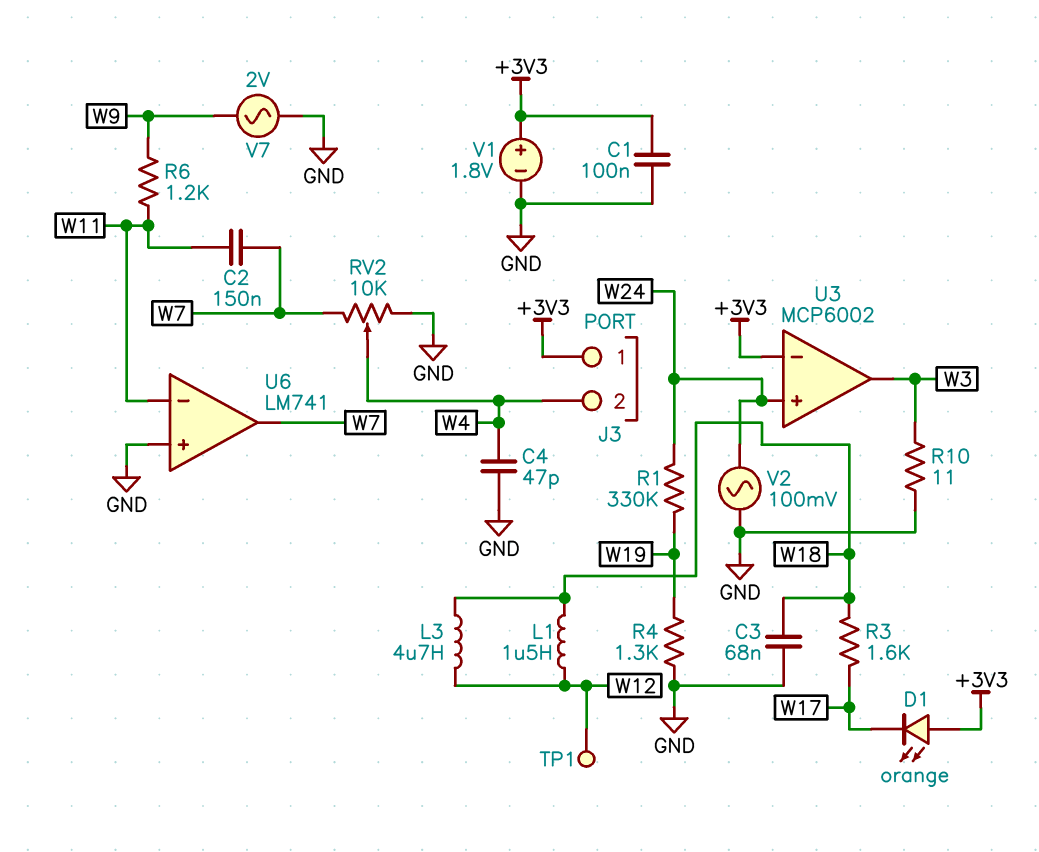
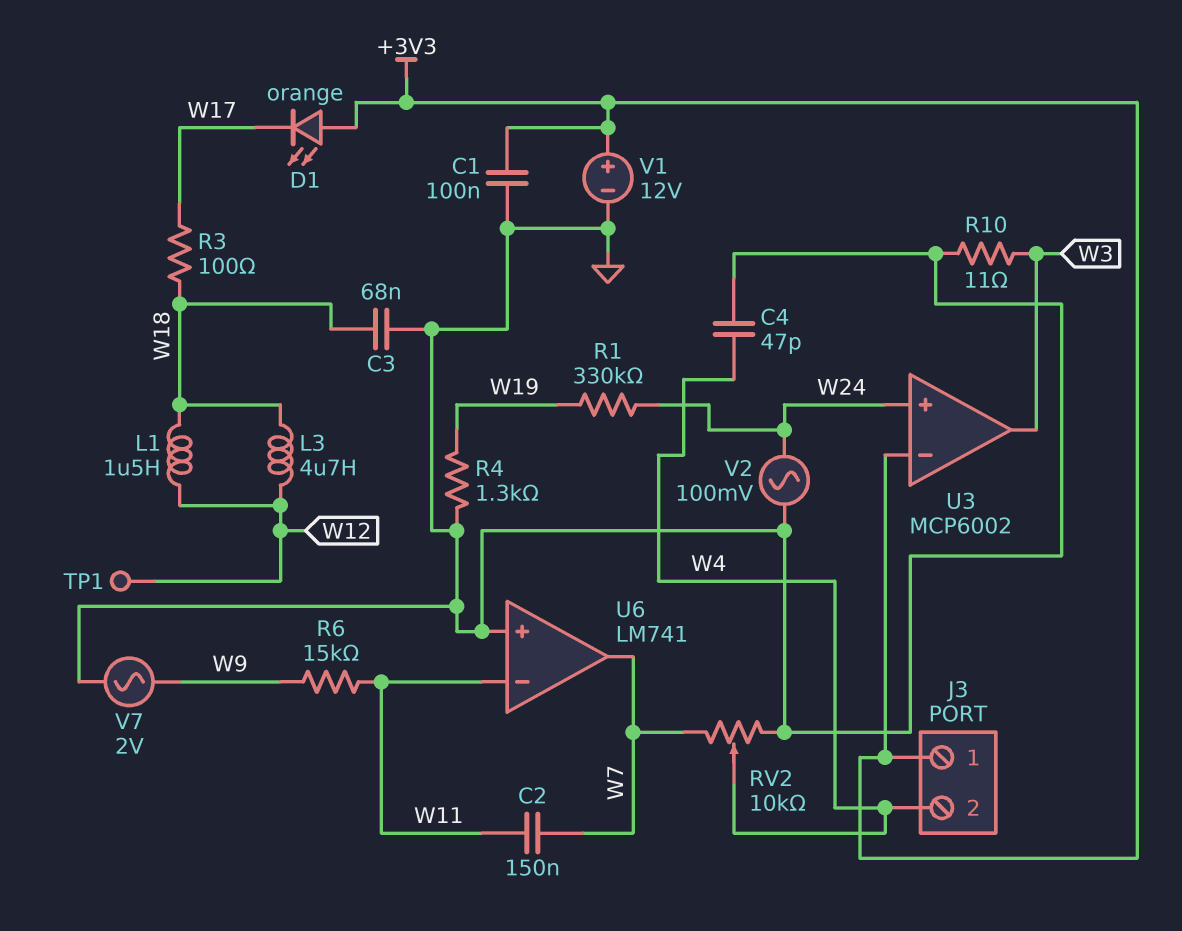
R3: 1.6k (W17, W18) -> 100 (W17, W18)
R6: 1.2k (W9, W11) -> 15k (W9, W11)
V1: 1.8V (plus +3V3, minus GND) -> 12V (plus +3V3, minus GND)

